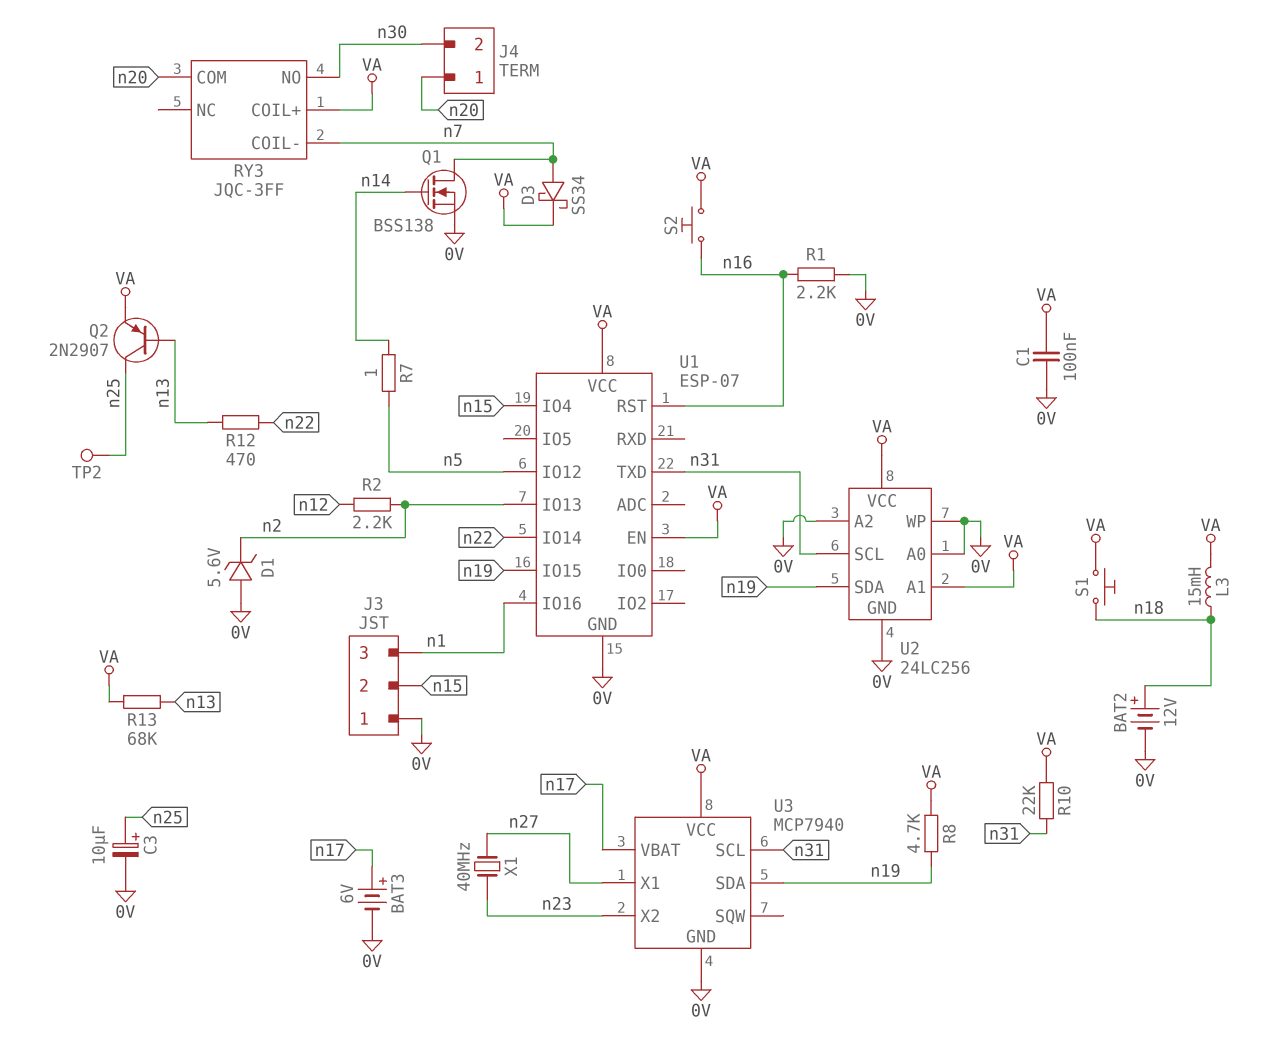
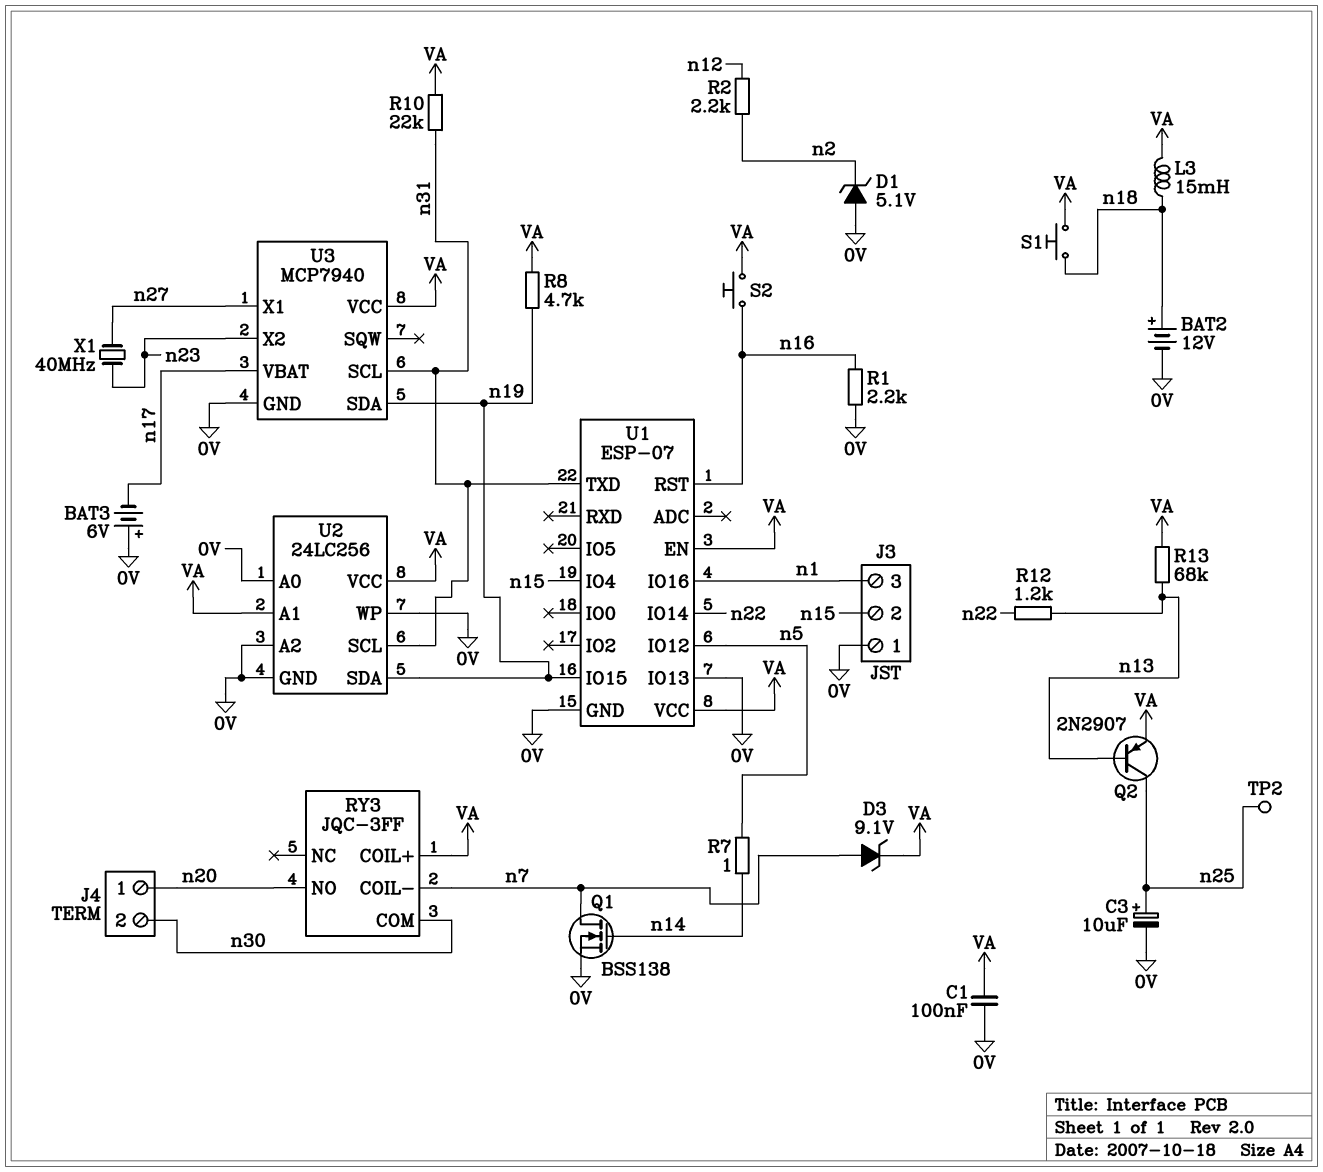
BAT3: 6V (plus n17, minus 0V) -> 6V (plus 0V, minus n17)
D1: zener 5.6V (A 0V, K n2) -> zener 5.1V (A 0V, K n2)
D3: schottky SS34 (A n7, K VA) -> zener 9.1V (A n7, K VA)
R12: 470 (n13, n22) -> 1.2k (n13, n22)
RY3 pin COM: n20 -> n30
RY3 pin NO: n30 -> n20
U1 pin IO13: n2 -> 0V

